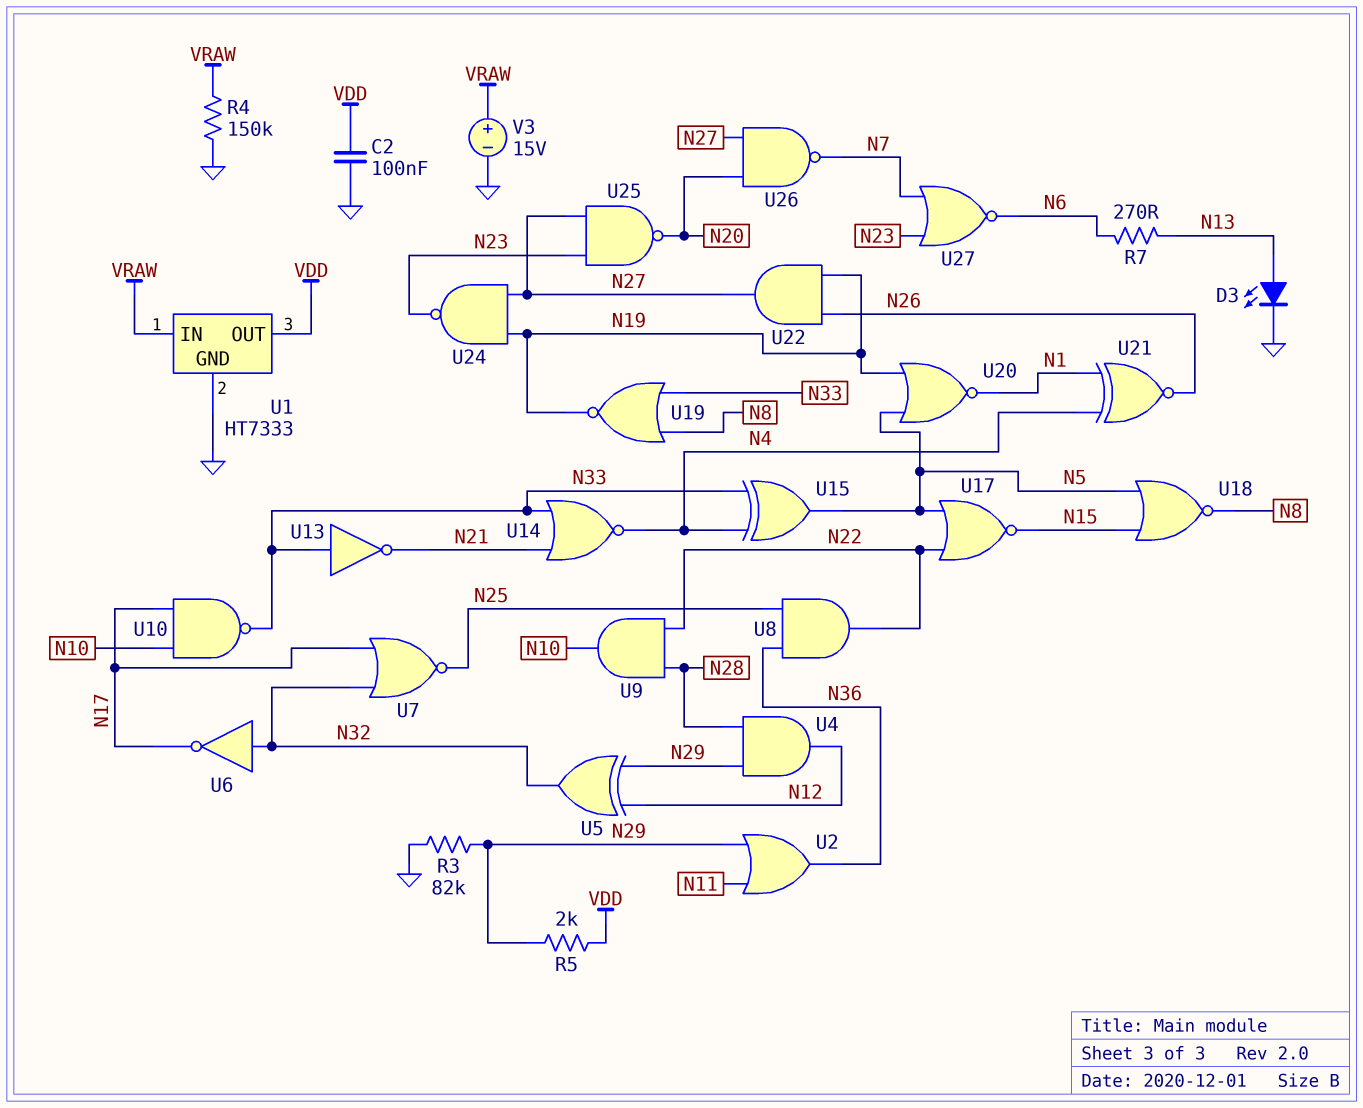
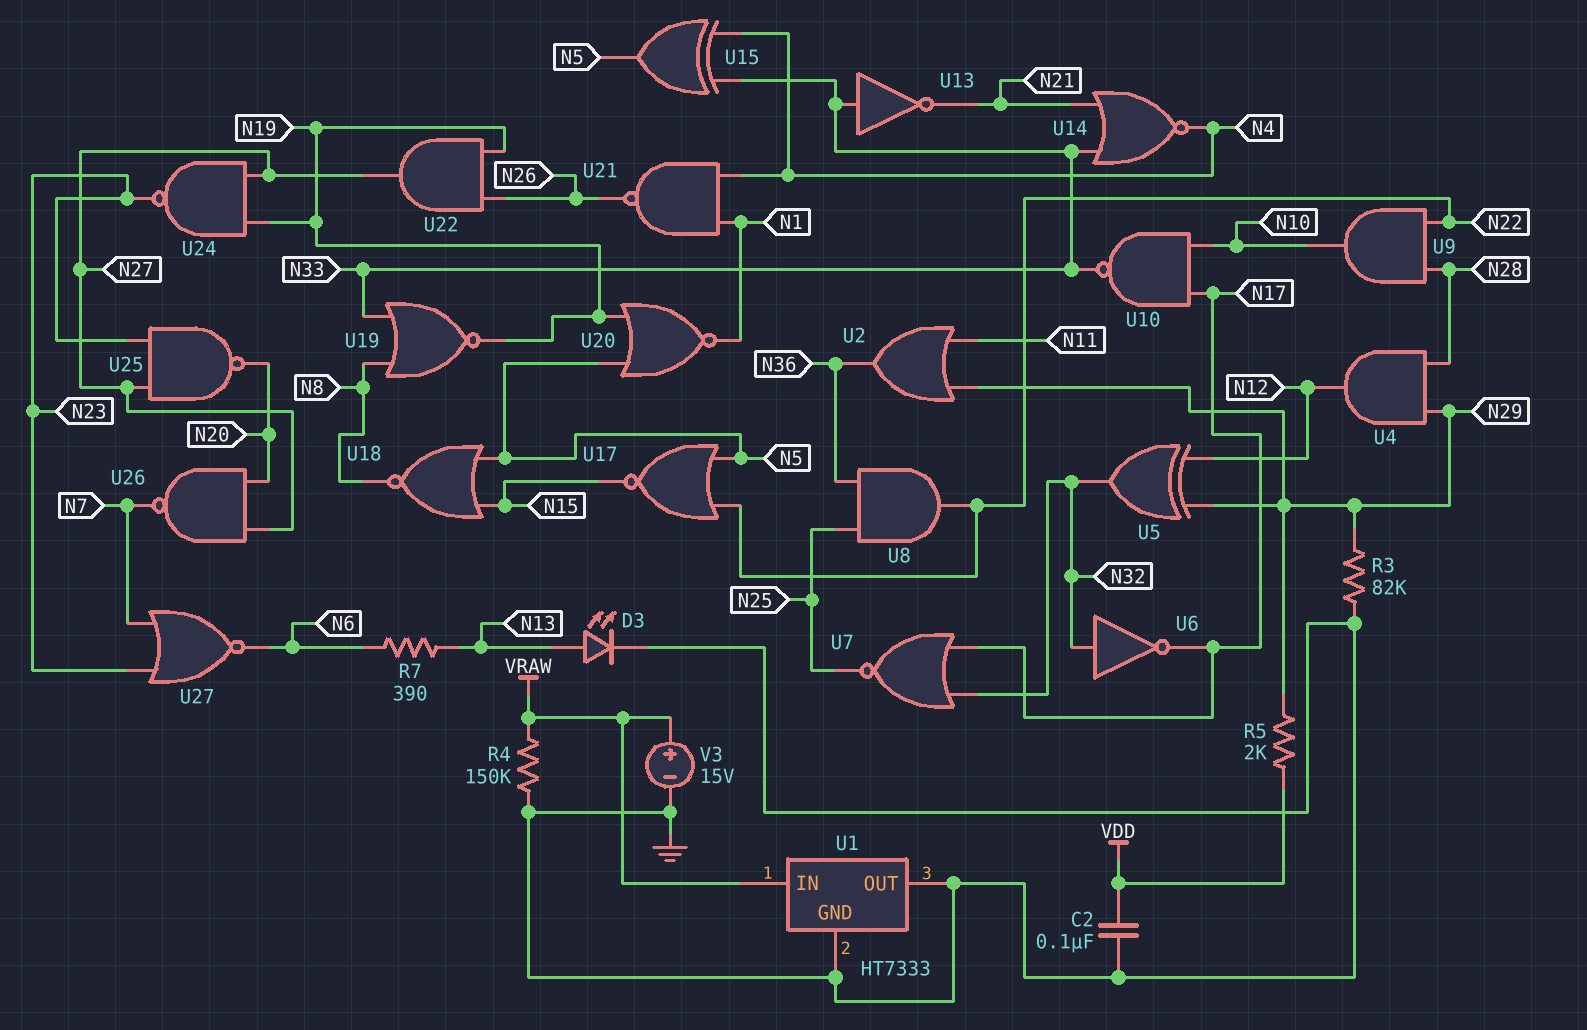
R7: 270 (N6, N13) -> 390 (N6, N13)
U1 pin OUT: VDD -> GND
U21: XNOR (in N1, in N4, out N26) -> NAND (in N1, in N4, out N26)

